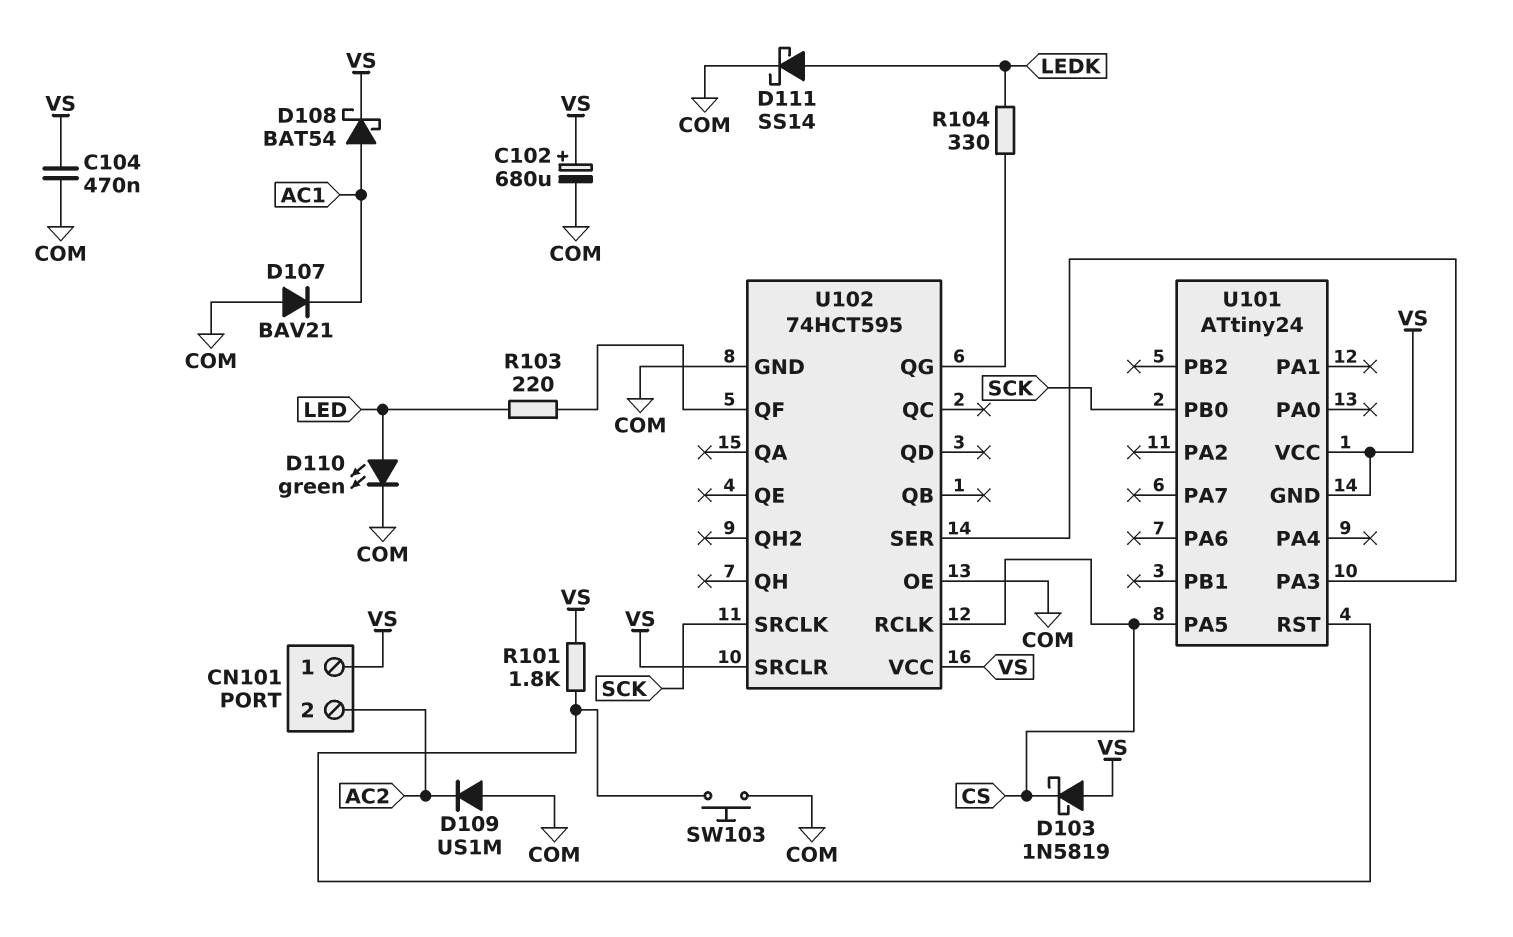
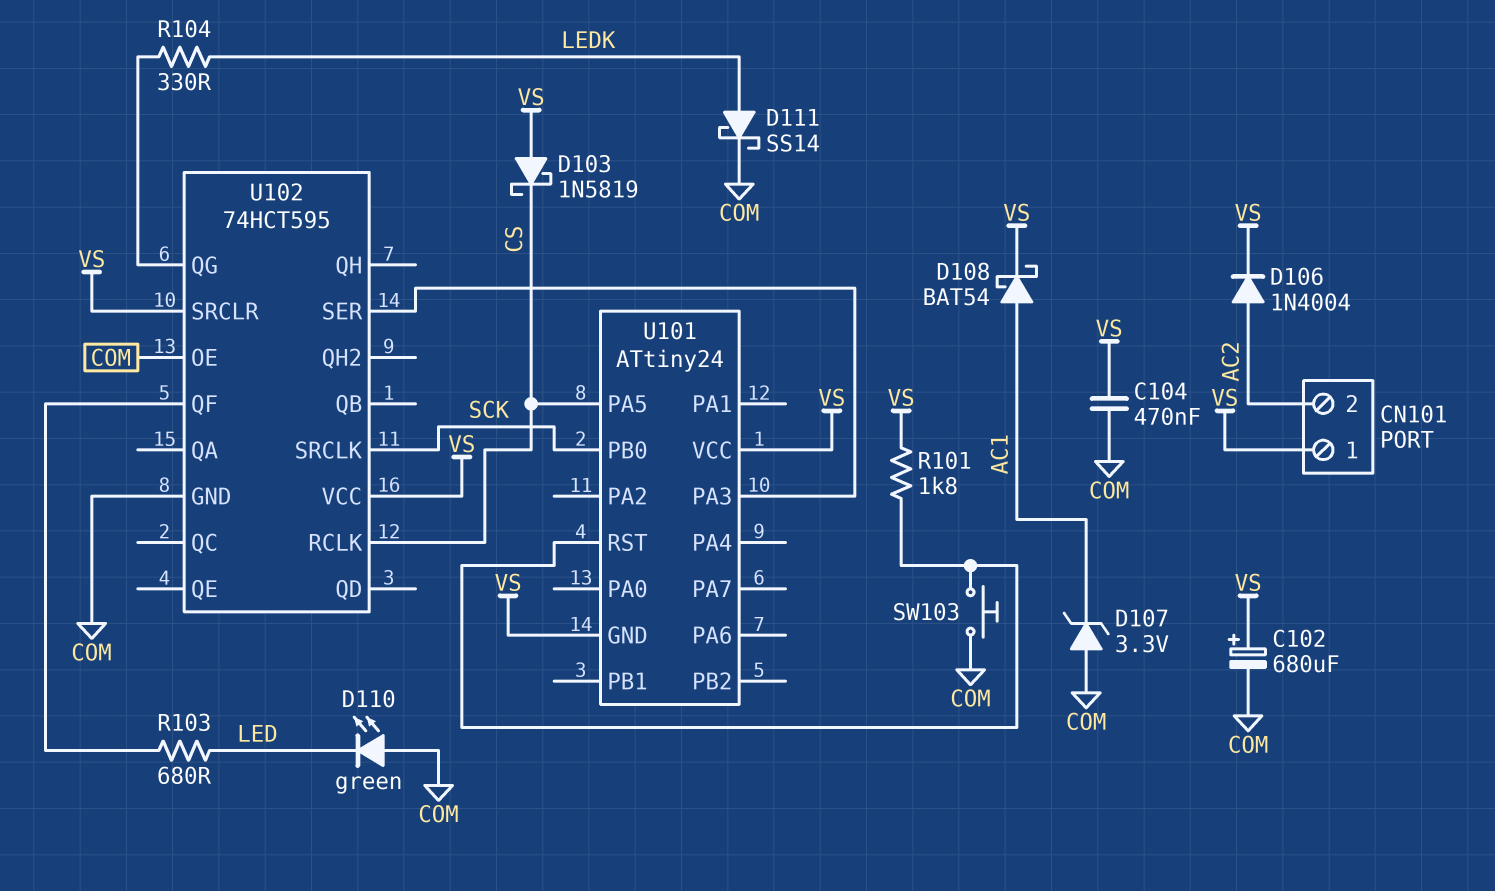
D106: none -> diode 1N4004 (A AC2, K VS)
D107: diode BAV21 (A COM, K AC1) -> zener 3.3V (A COM, K AC1)
D109: diode US1M (A COM, K AC2) -> none
D110: LED green (A LED, K COM) -> LED green (A COM, K LED)
R103: 220 (LED, U102/QF) -> 680 (LED, U102/QF)

